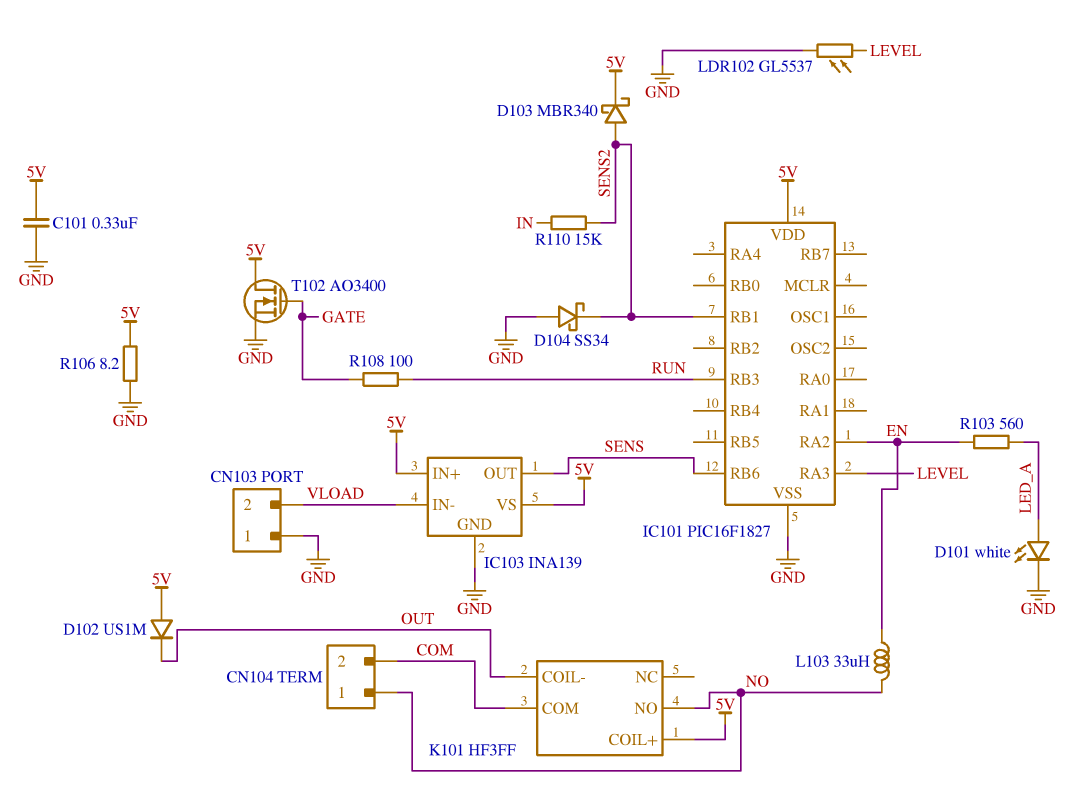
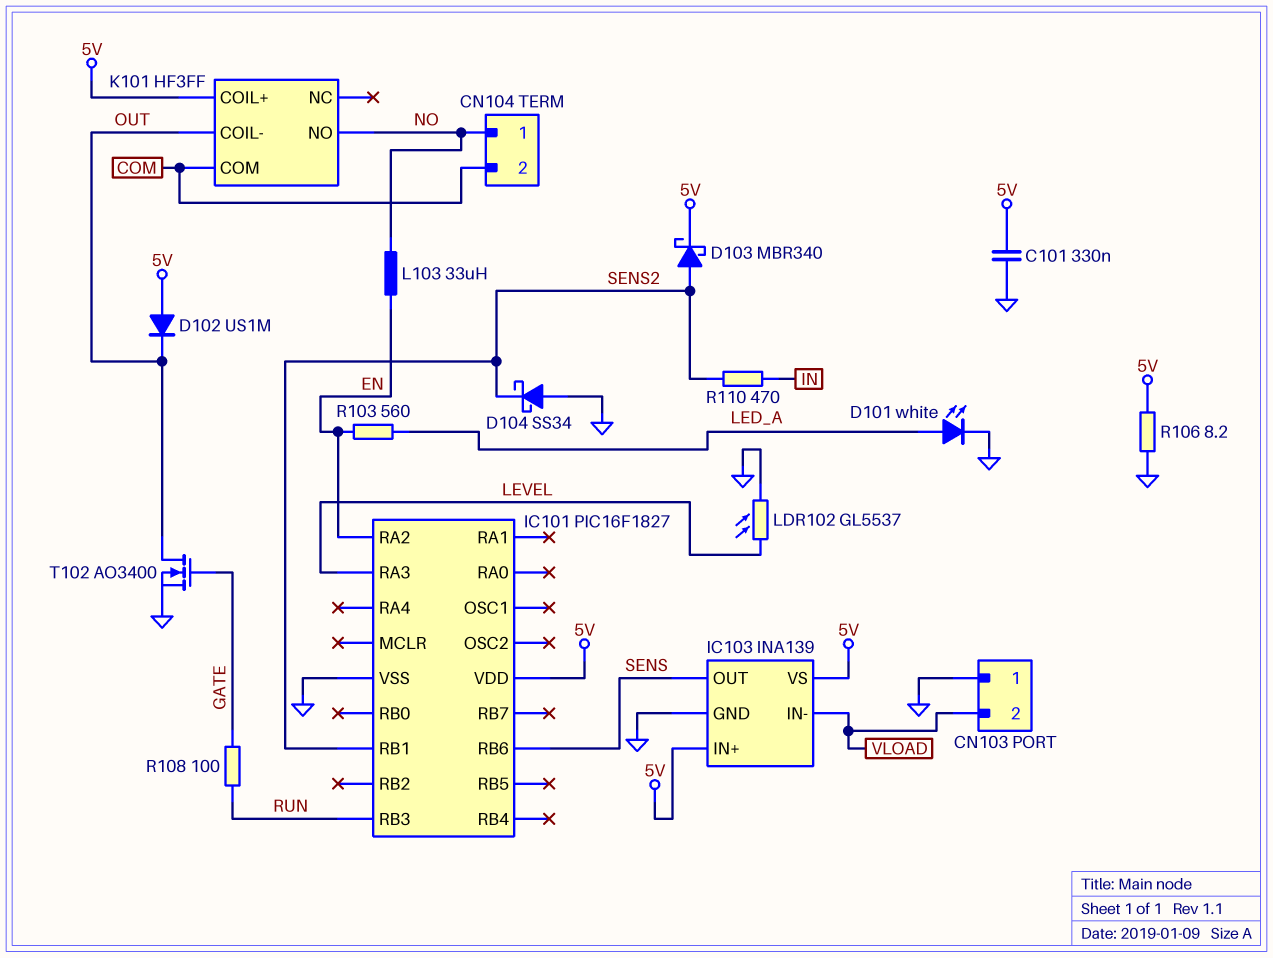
R110: 15k (IN, SENS2) -> 470 (IN, SENS2)
T102: NMOS AO3400 (G GATE, D 5V, S GND) -> NMOS AO3400 (G GATE, D OUT, S GND)

